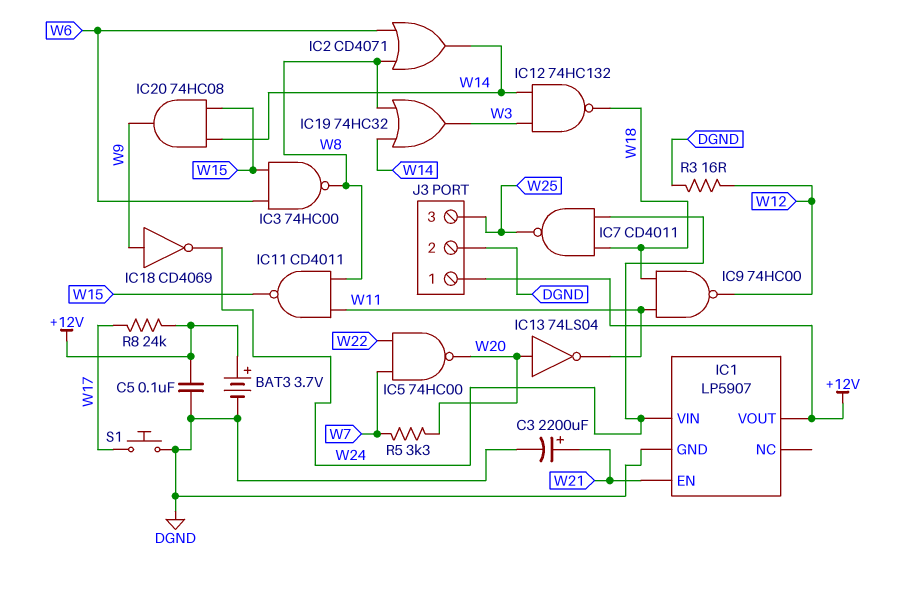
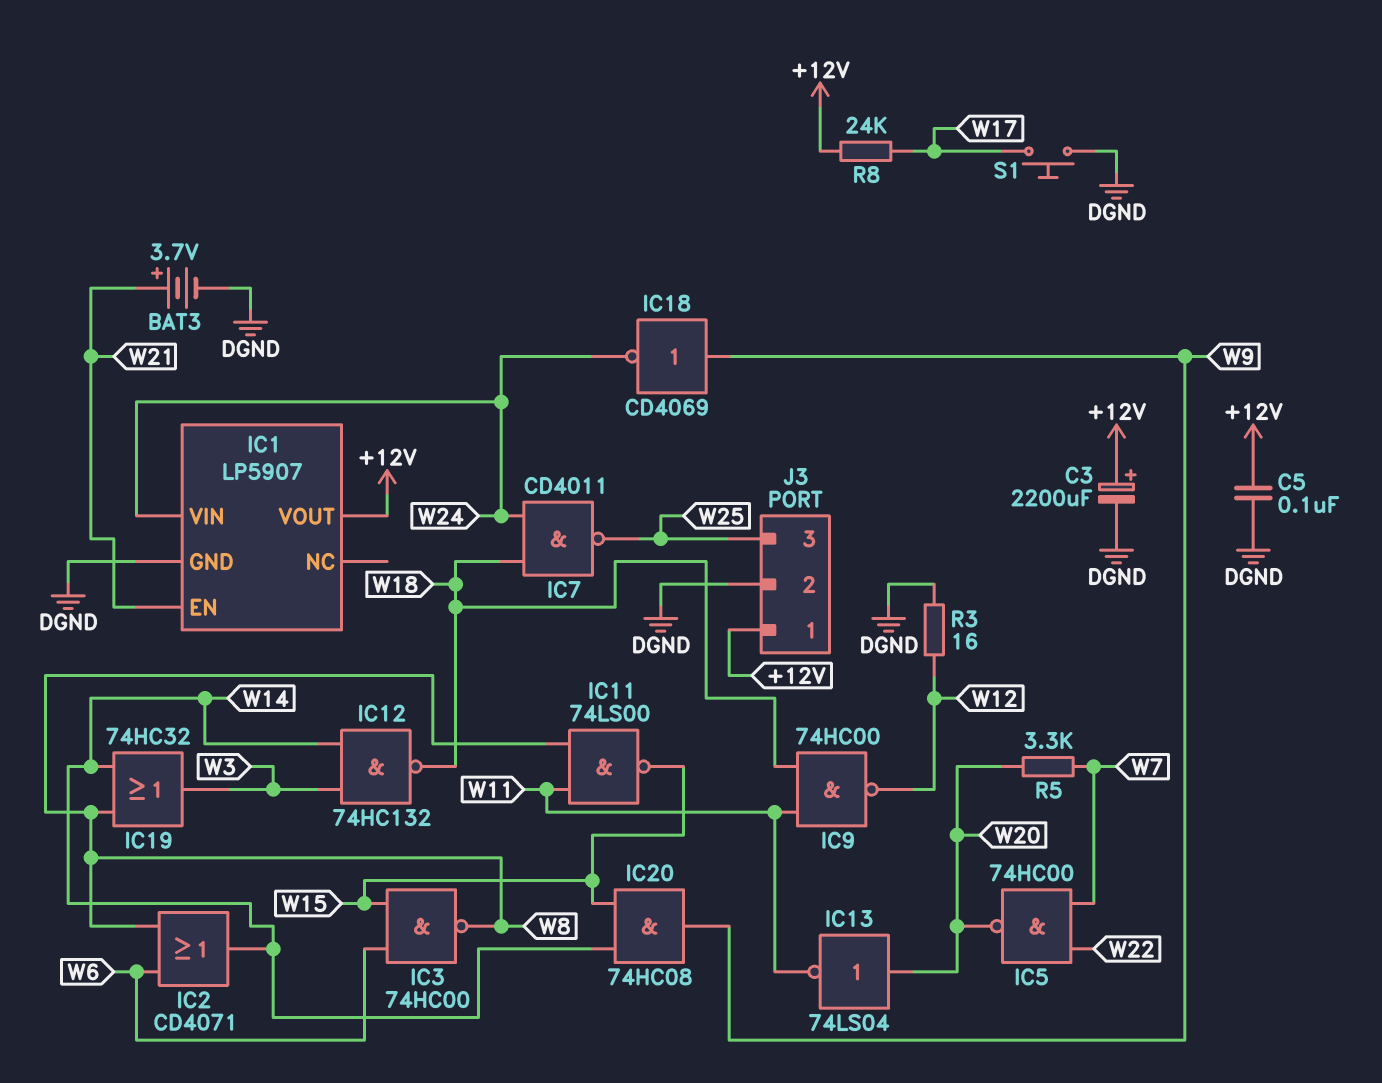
BAT3: 3.7V (plus +12V, minus DGND) -> 3.7V (plus W21, minus DGND)
C3: 2200uF (plus W21, minus DGND) -> 2200uF (plus +12V, minus DGND)
IC11: NAND CD4011 (in W8, in W11, out W15) -> NAND 74LS00 (in W8, in W11, out W15)

